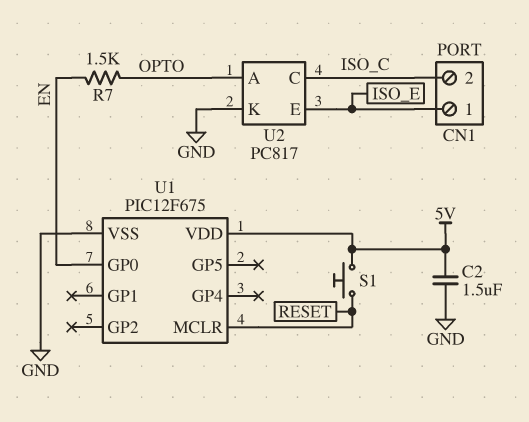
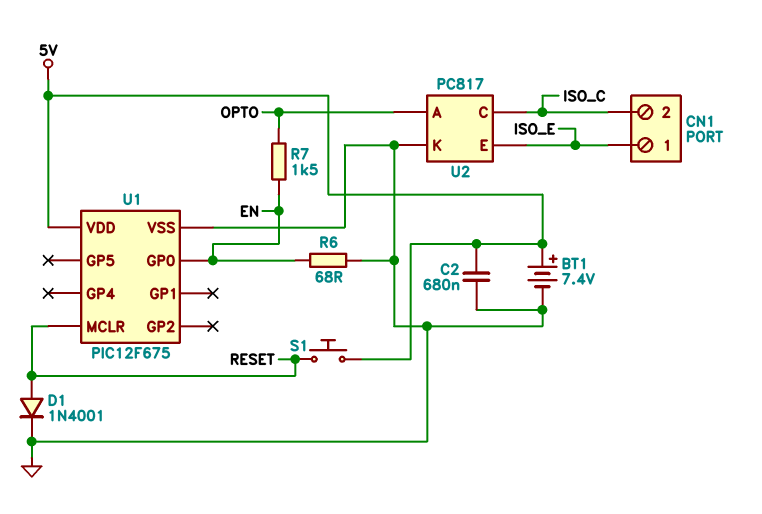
BT1: none -> 7.4V (plus 5V, minus GND)
C2: 1.5uF (5V, GND) -> 680nF (5V, GND)
D1: none -> diode 1N4001 (A RESET, K GND)
R6: none -> 68 (EN, GND)

